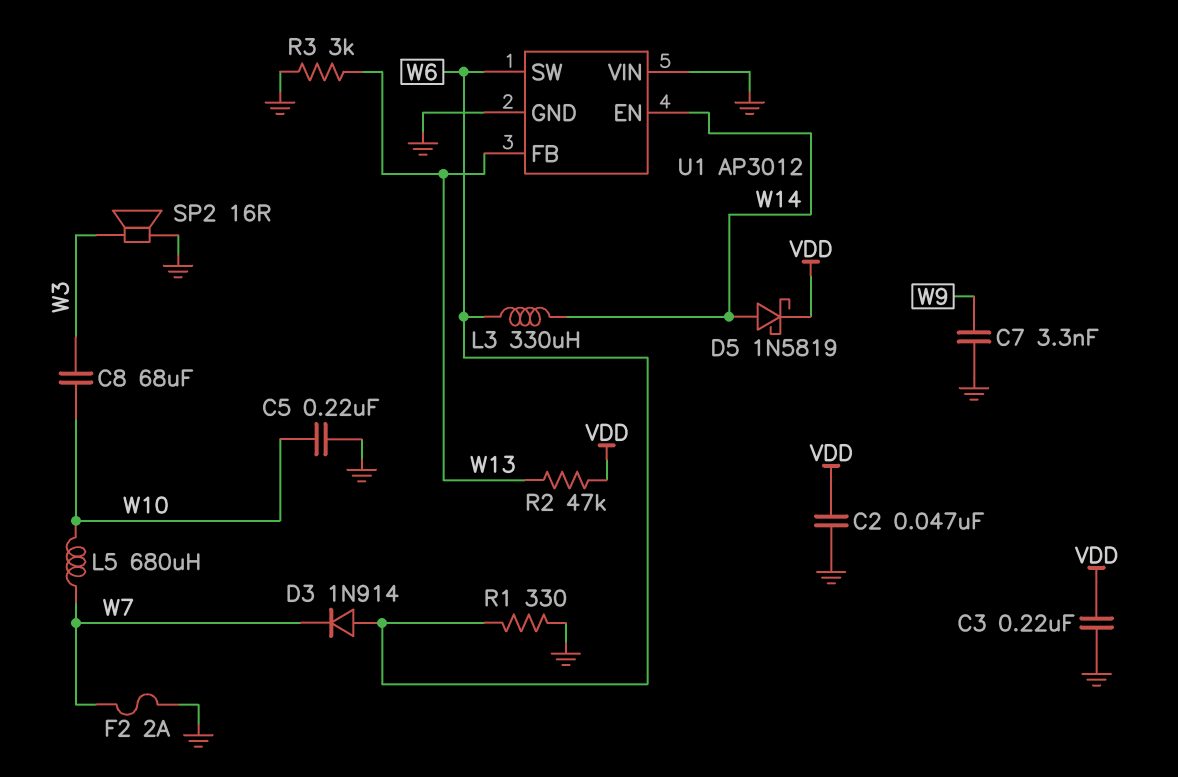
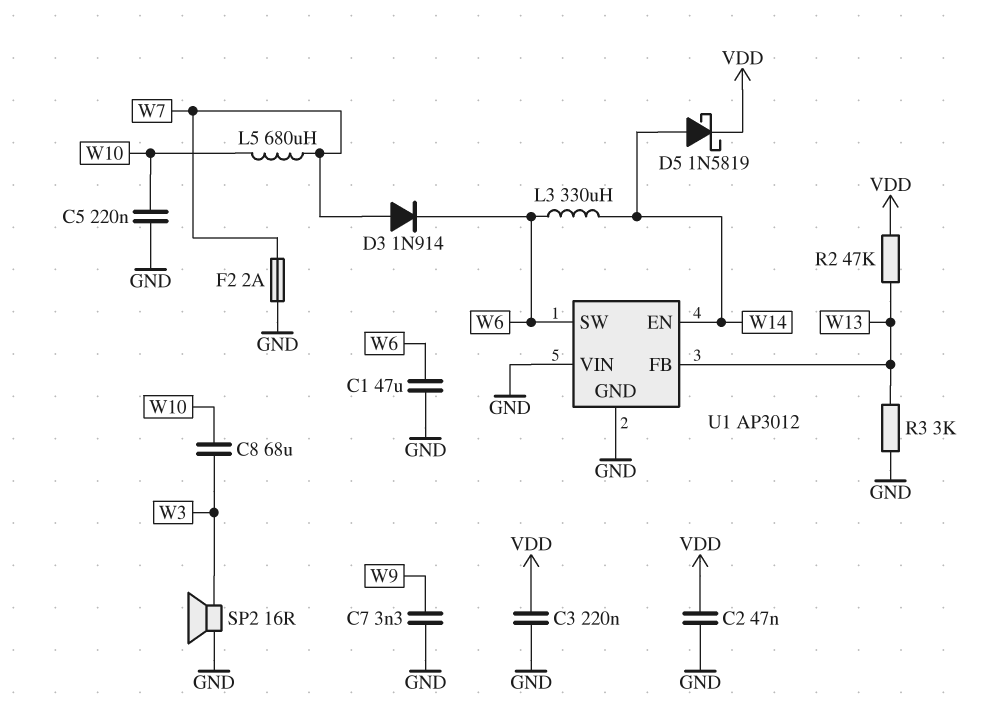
C1: none -> 47uF (GND, W6)
D3: diode 1N914 (A W6, K W7) -> diode 1N914 (A W7, K W6)
R1: 330 (GND, W6) -> none

